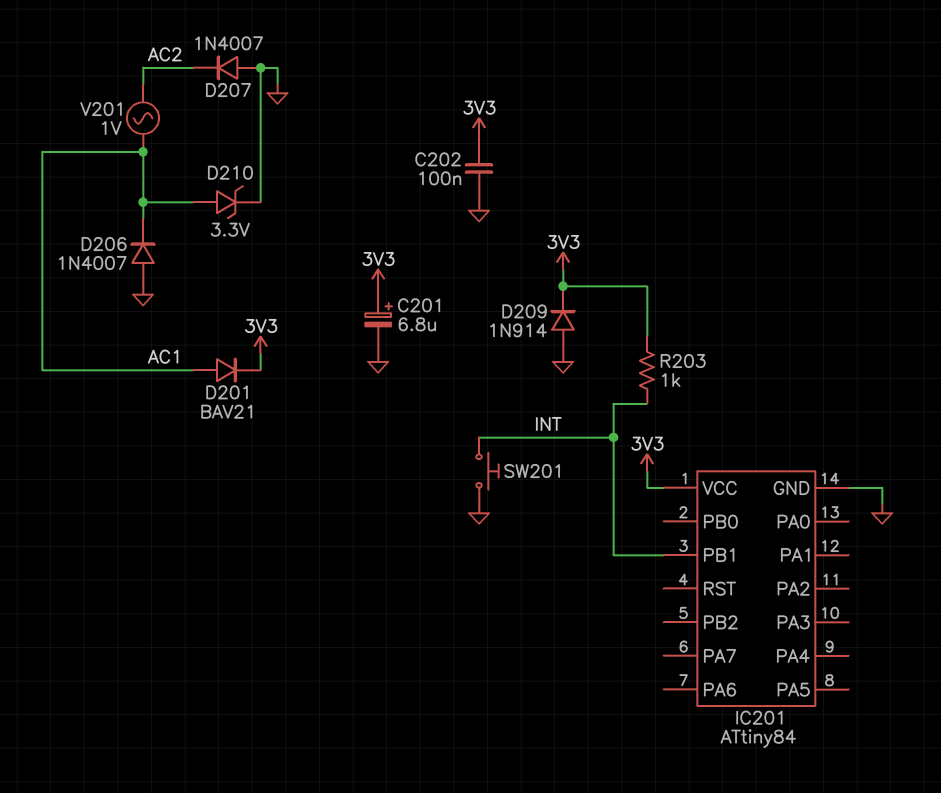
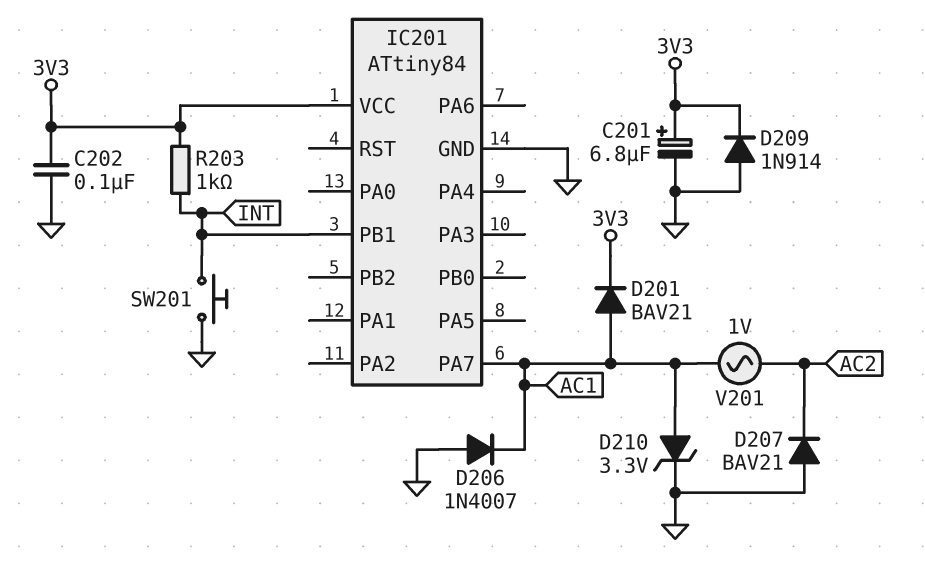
D207: diode 1N4007 (A GND, K AC2) -> diode BAV21 (A GND, K AC2)
IC201 pin PA7: none -> AC1

